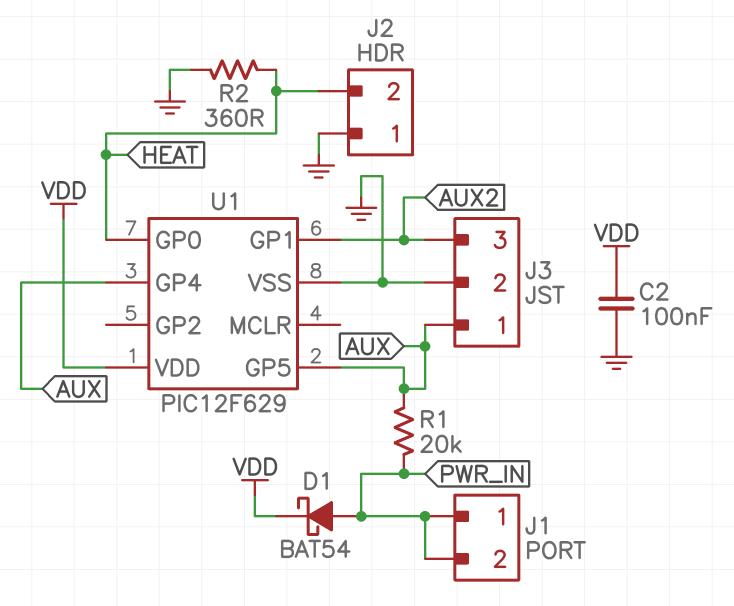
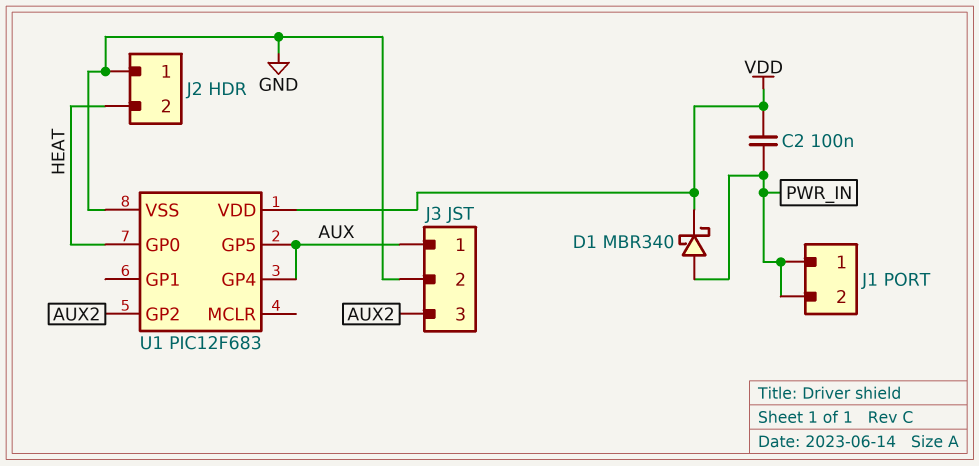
C2: 100nF (GND, VDD) -> 100nF (PWR_IN, VDD)
D1: schottky BAT54 (A PWR_IN, K VDD) -> schottky MBR340 (A PWR_IN, K VDD)
R1: 20k (AUX, PWR_IN) -> none
R2: 360 (GND, HEAT) -> none
U1: PIC12F629 -> PIC12F683
U1 pin GP1: AUX2 -> none
U1 pin GP2: none -> AUX2

